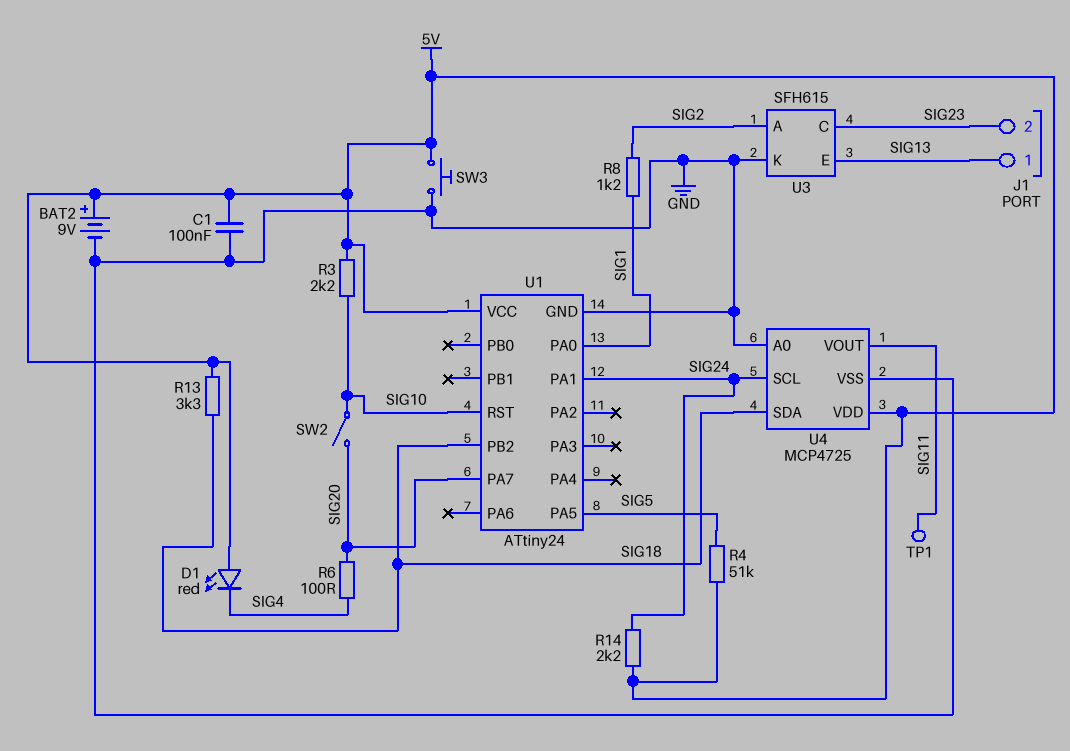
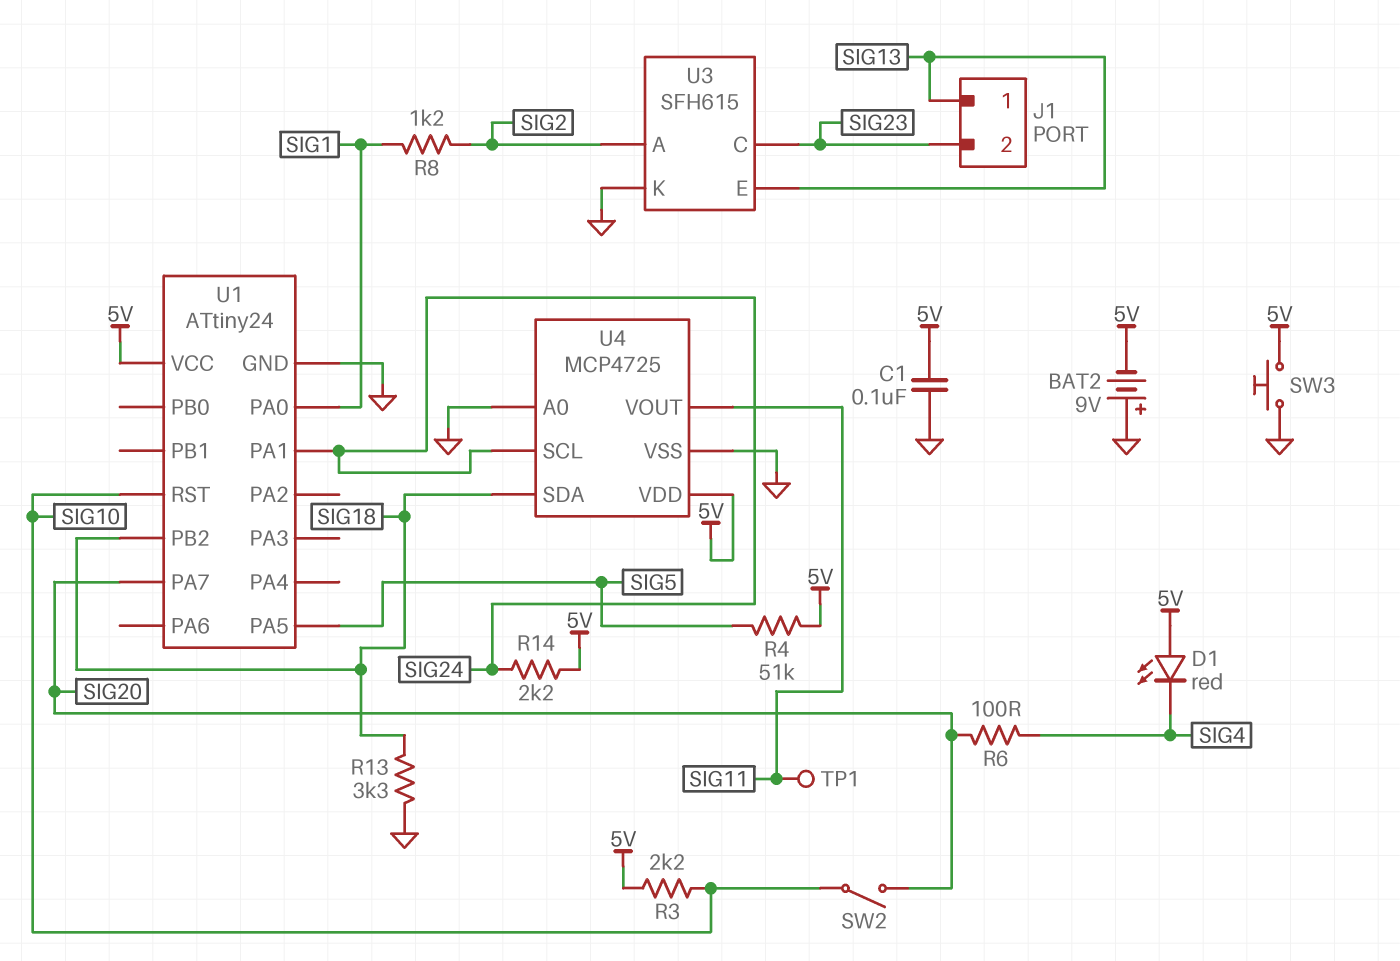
BAT2: 9V (plus 5V, minus GND) -> 9V (plus GND, minus 5V)
R13: 3.3k (5V, SIG18) -> 3.3k (GND, SIG18)

